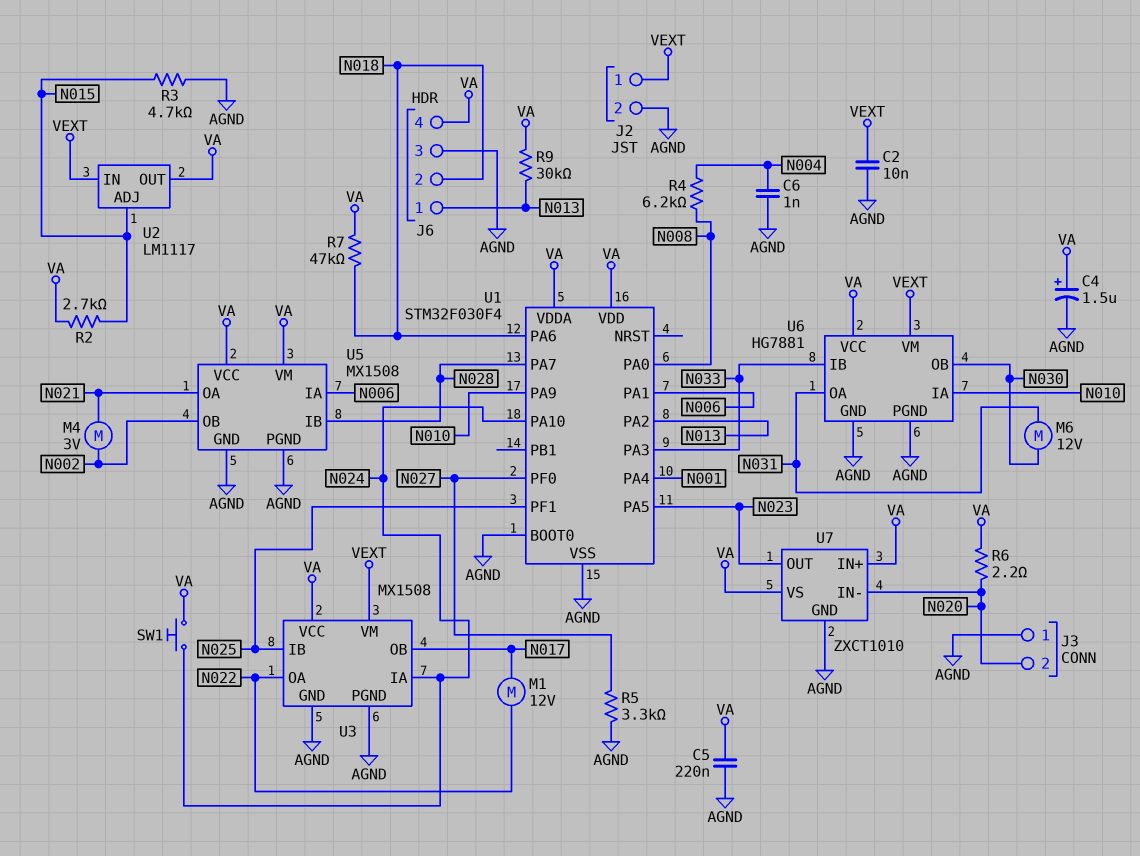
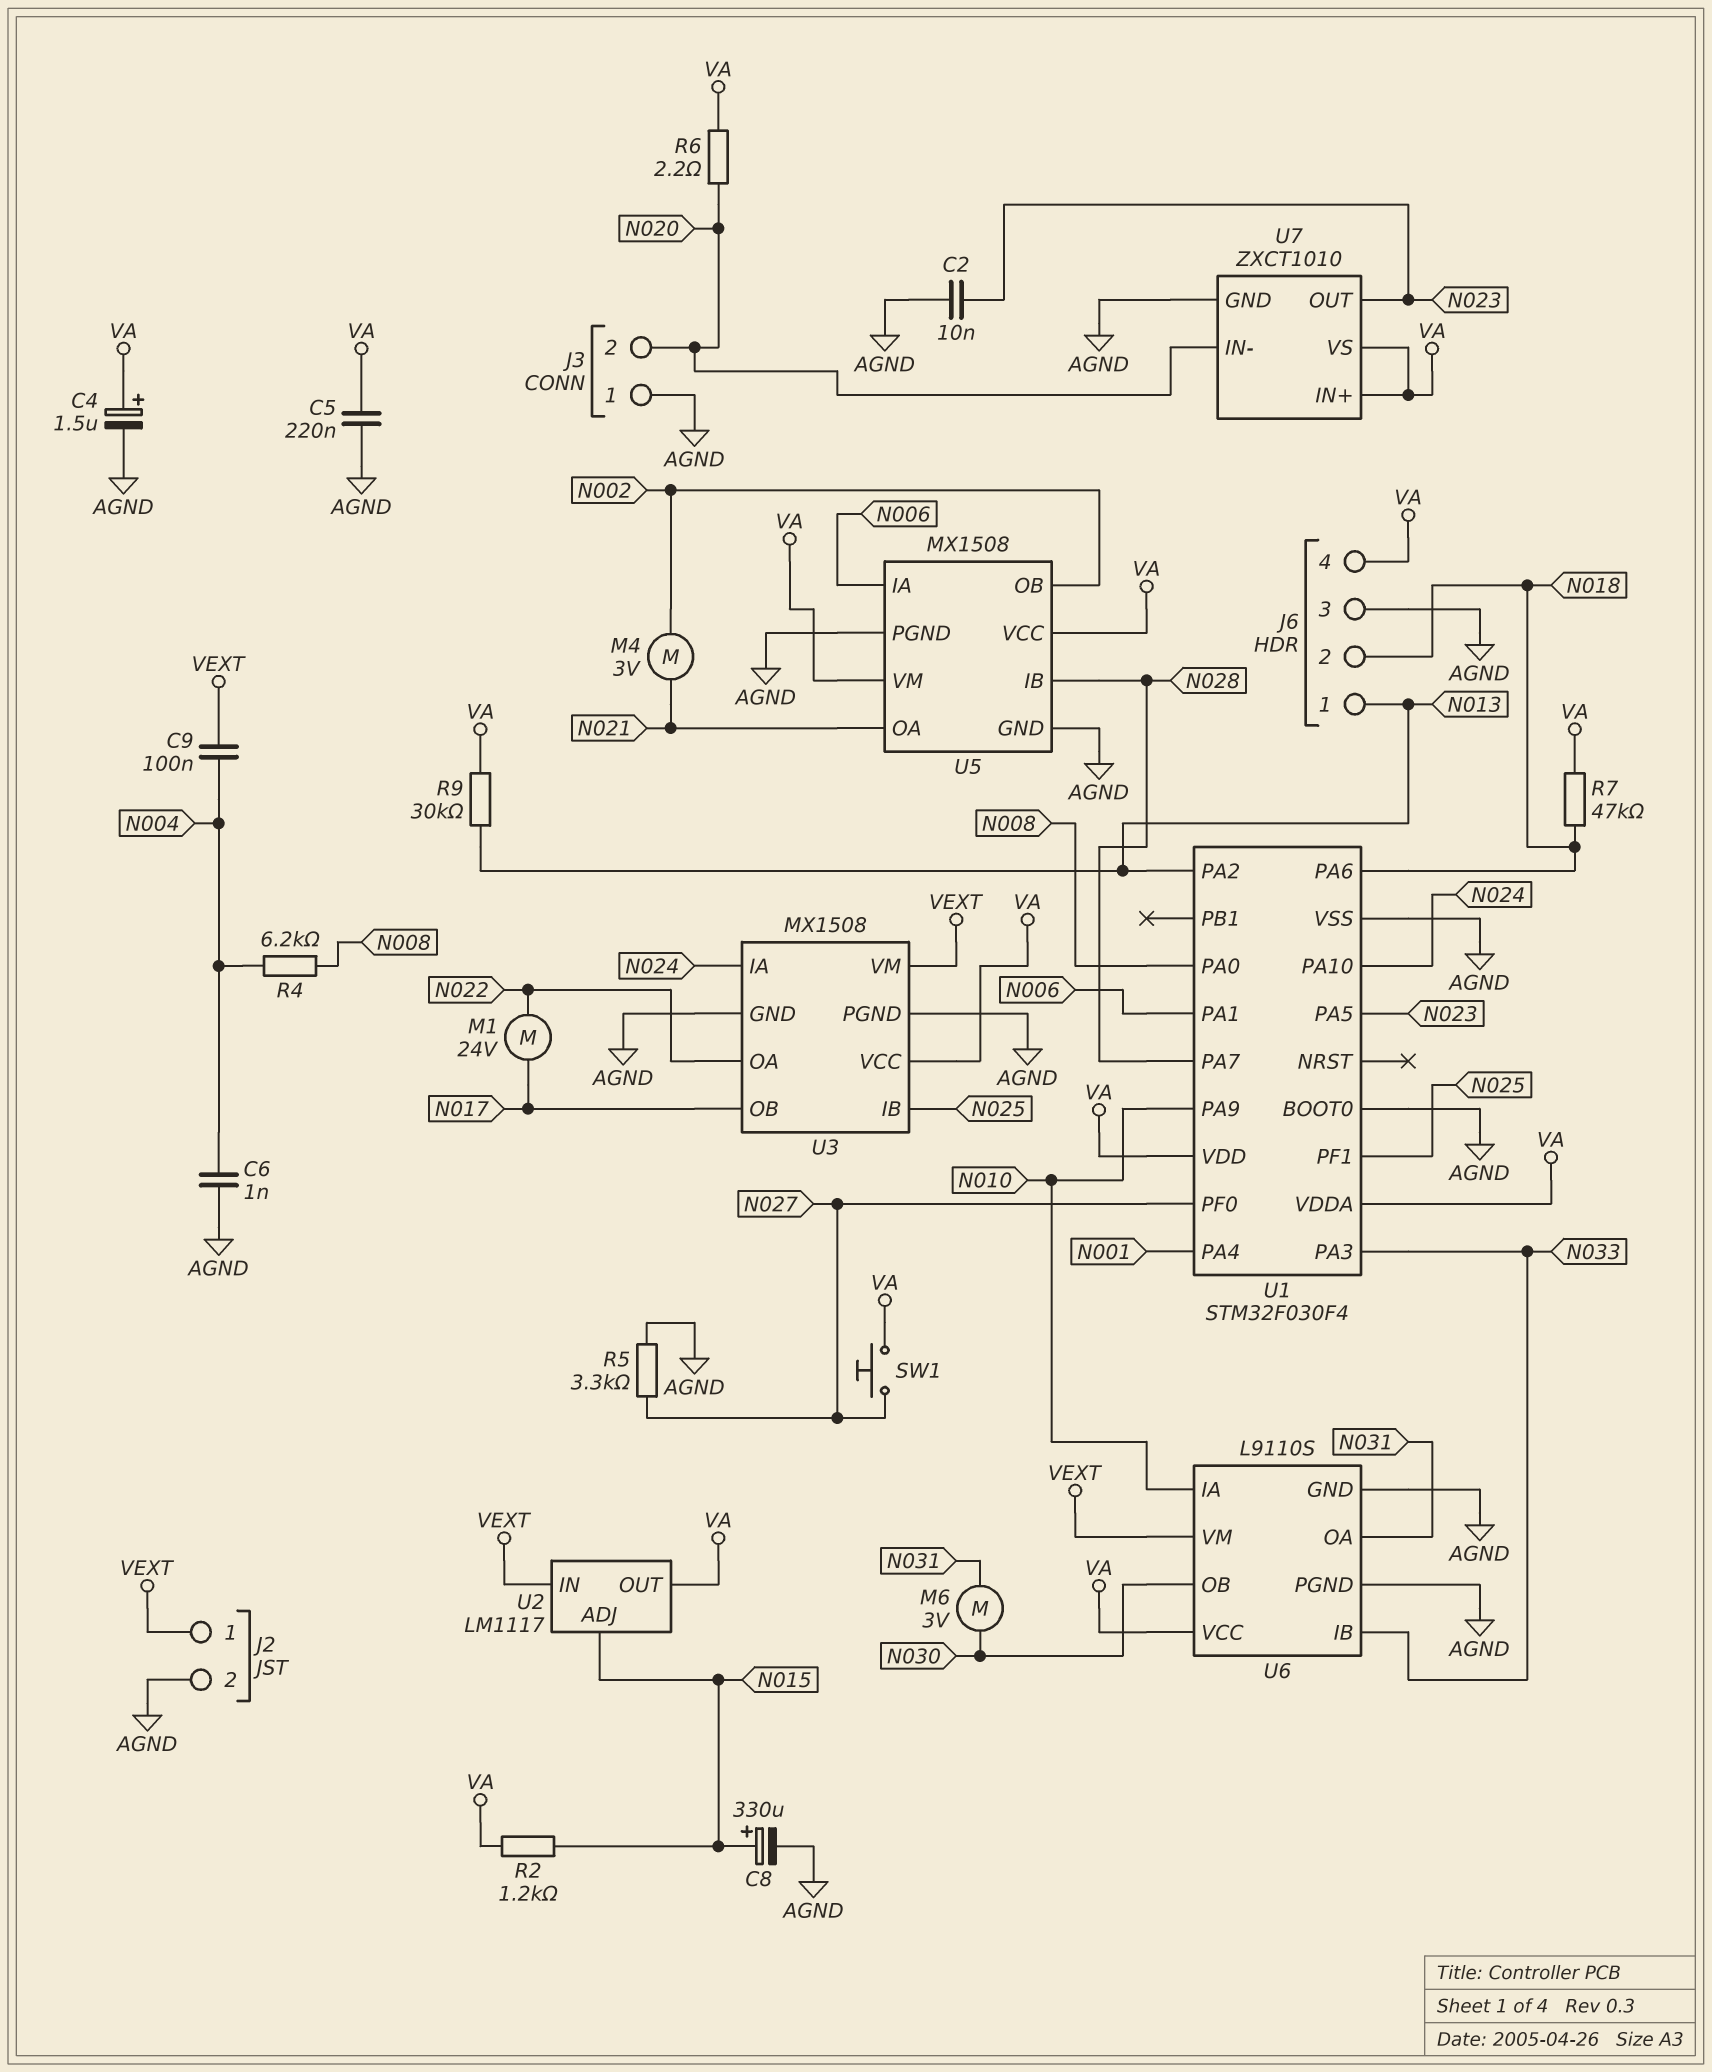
C2: 10nF (AGND, VEXT) -> 10nF (AGND, N023)
C8: none -> 330uF (plus N015, minus AGND)
C9: none -> 100nF (N004, VEXT)
M1: motor 12V (N017, N022) -> motor 24V (N017, N022)
M6: motor 12V (N030, N031) -> motor 3V (N030, N031)
R2: 2.7k (N015, VA) -> 1.2k (N015, VA)
R3: 4.7k (AGND, N015) -> none
SW1: button (N024, VA) -> button (N027, VA)
U6: HG7881 -> L9110S

